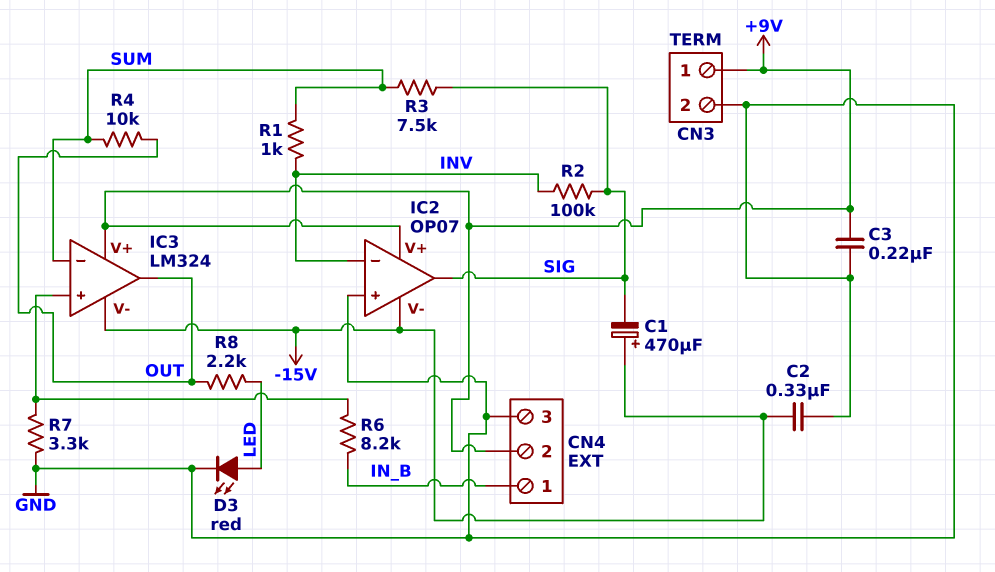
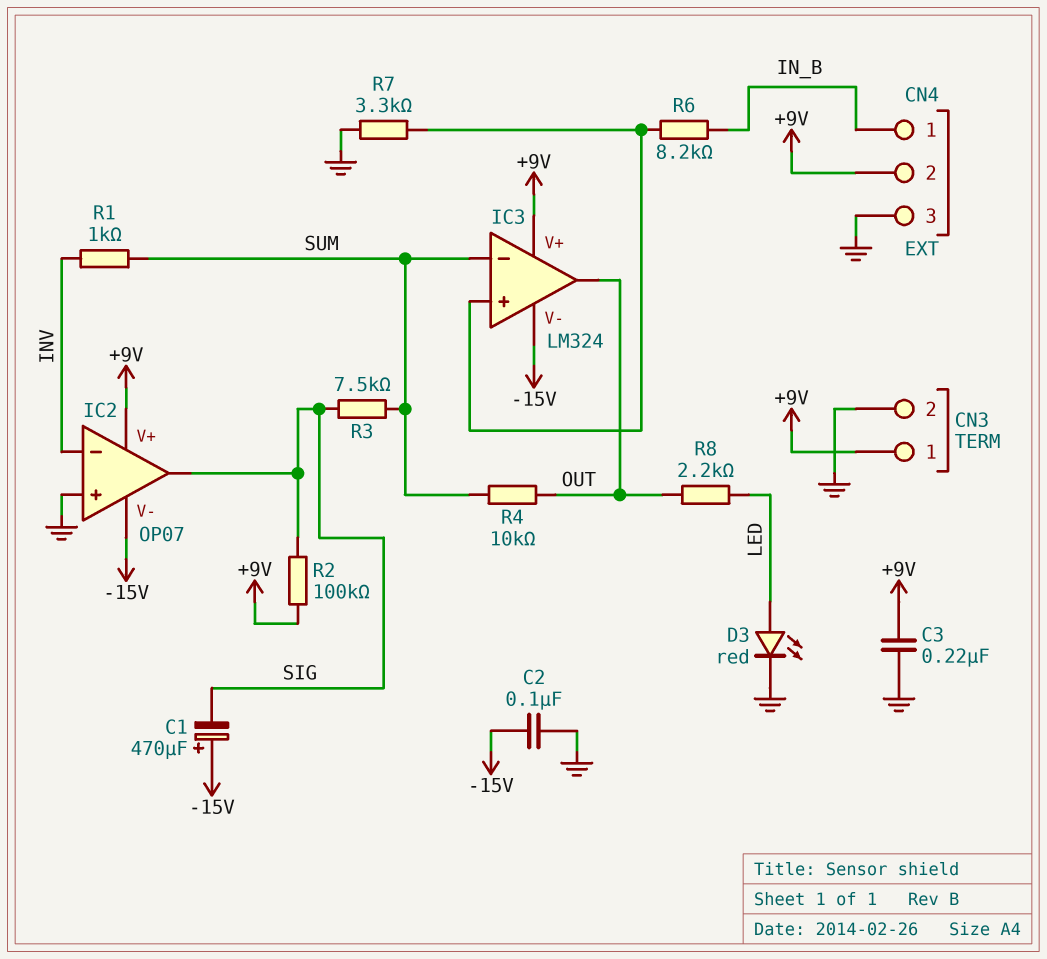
C2: 330nF (-15V, GND) -> 100nF (-15V, GND)
R2: 100k (INV, SIG) -> 100k (+9V, SIG)

